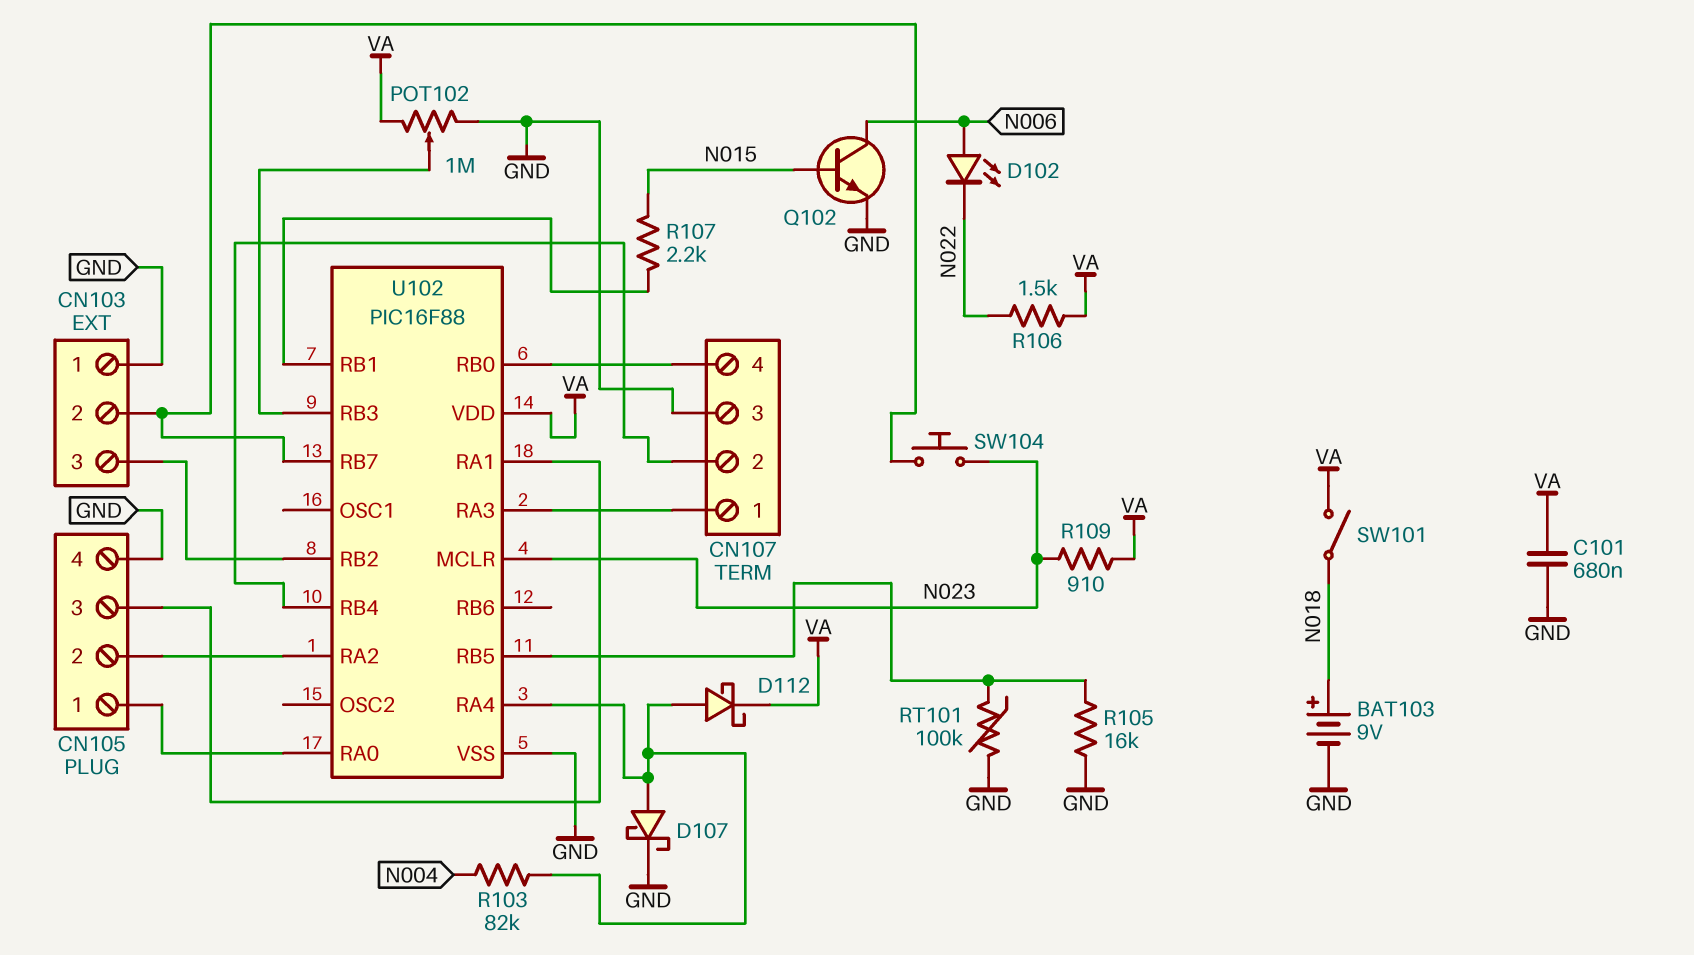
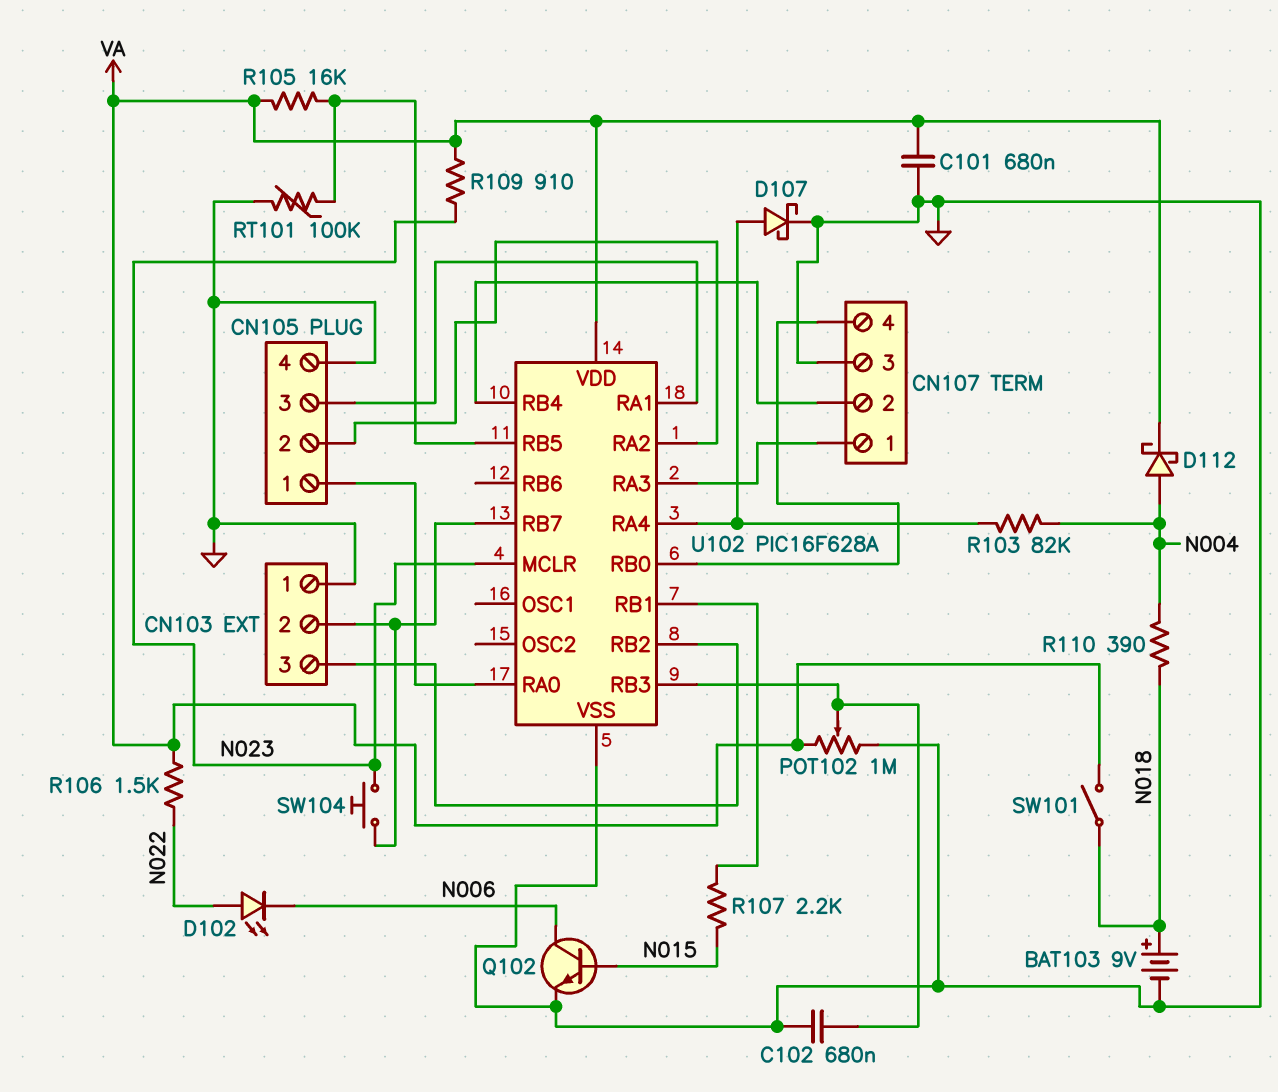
C102: none -> 680nF (GND, U102/RB3)
D102: LED (A N006, K N022) -> LED (A N022, K N006)
D112: schottky (A U102/RA4, K VA) -> schottky (A N004, K VA)
R105: 16k (GND, U102/RB5) -> 16k (U102/RB5, VA)
R110: none -> 390 (N004, N018)
U102: PIC16F88 -> PIC16F628A

